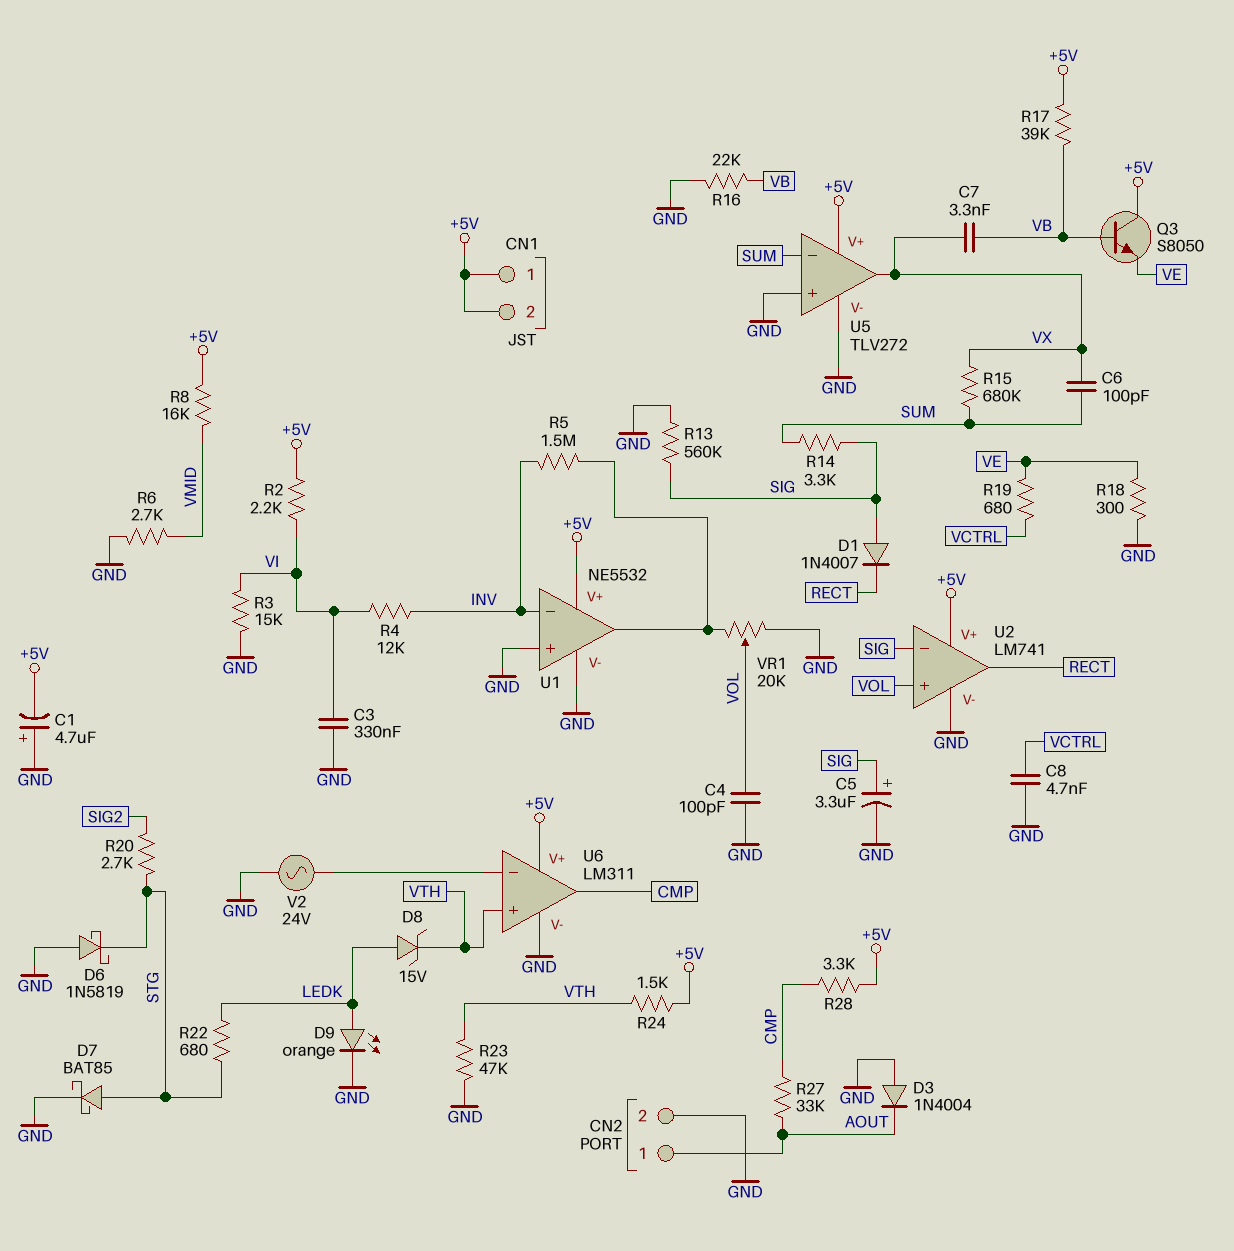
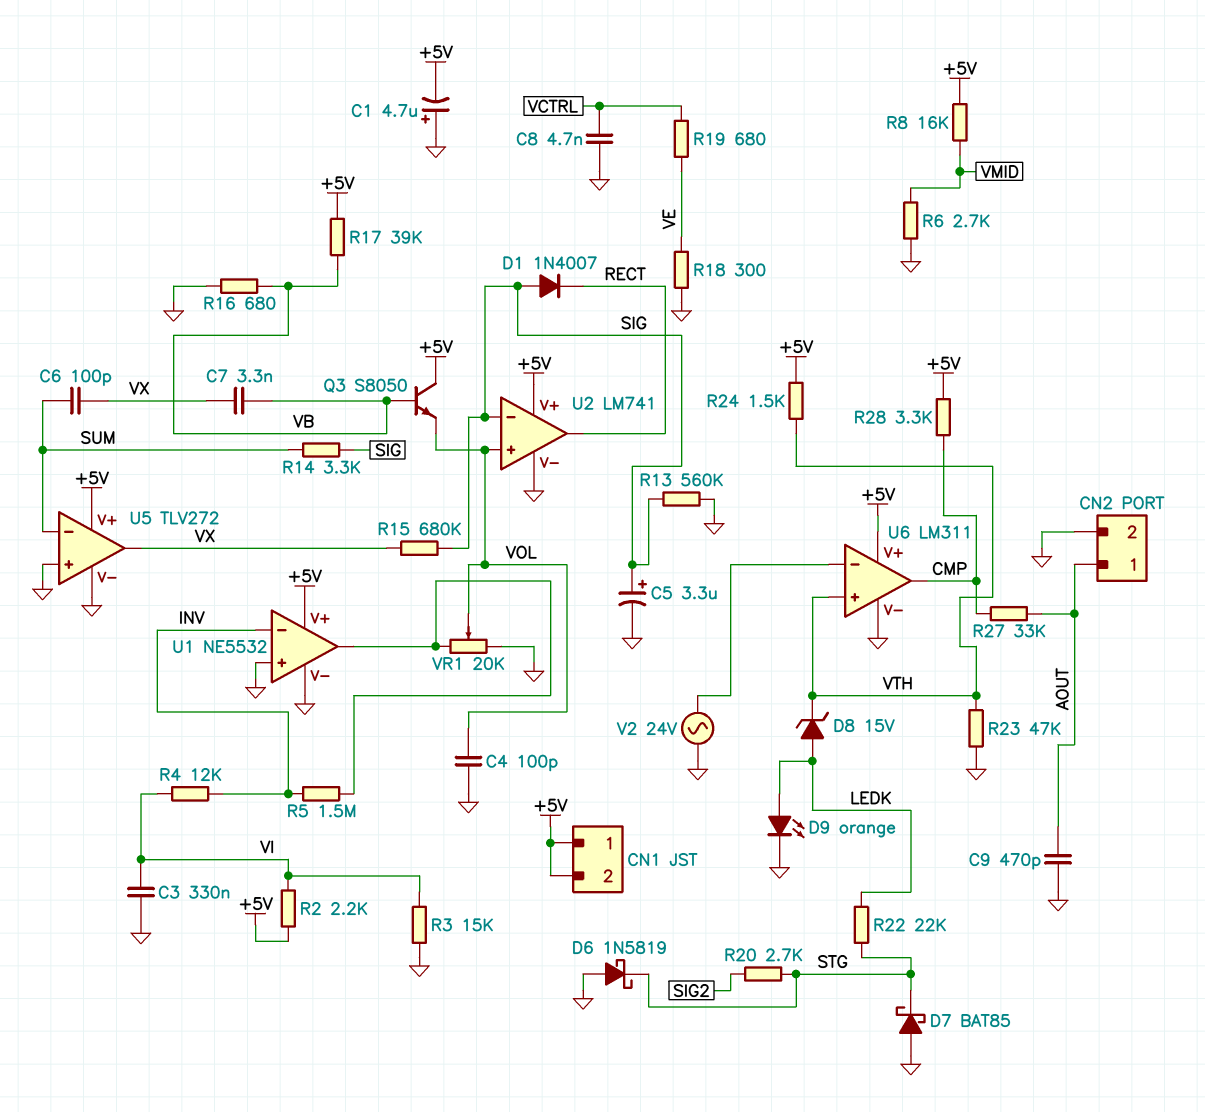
C9: none -> 470pF (AOUT, GND)
D3: diode 1N4004 (A GND, K AOUT) -> none
D7: schottky BAT85 (A STG, K GND) -> schottky BAT85 (A GND, K STG)
Q3: NPN S8050 (B VB, C +5V, E VE) -> NPN S8050 (B VB, C +5V, E VOL)
R15: 680k (SUM, VX) -> 680k (SIG, VX)
R16: 22k (GND, VB) -> 680 (GND, VB)
R22: 680 (LEDK, STG) -> 22k (LEDK, STG)

